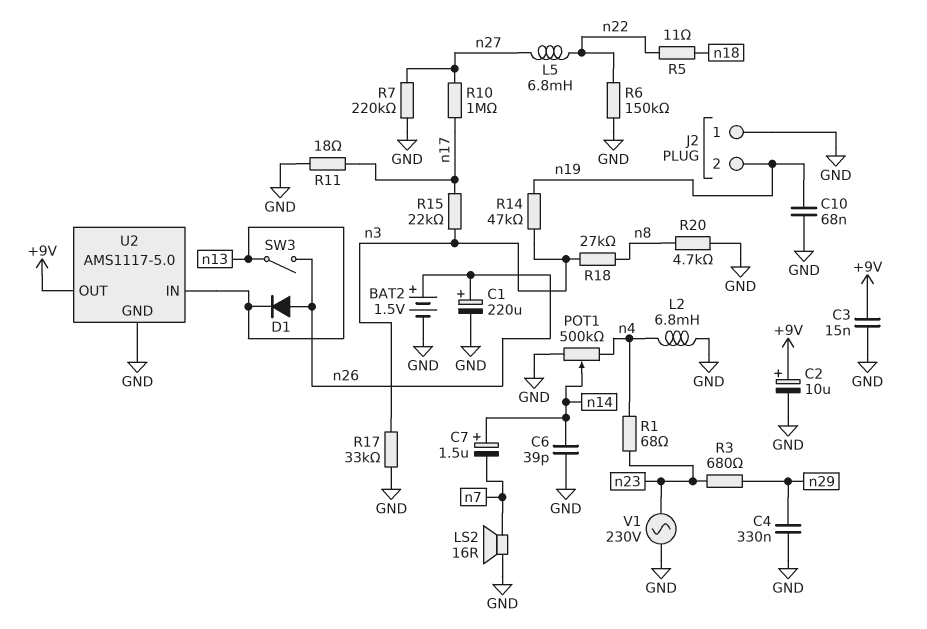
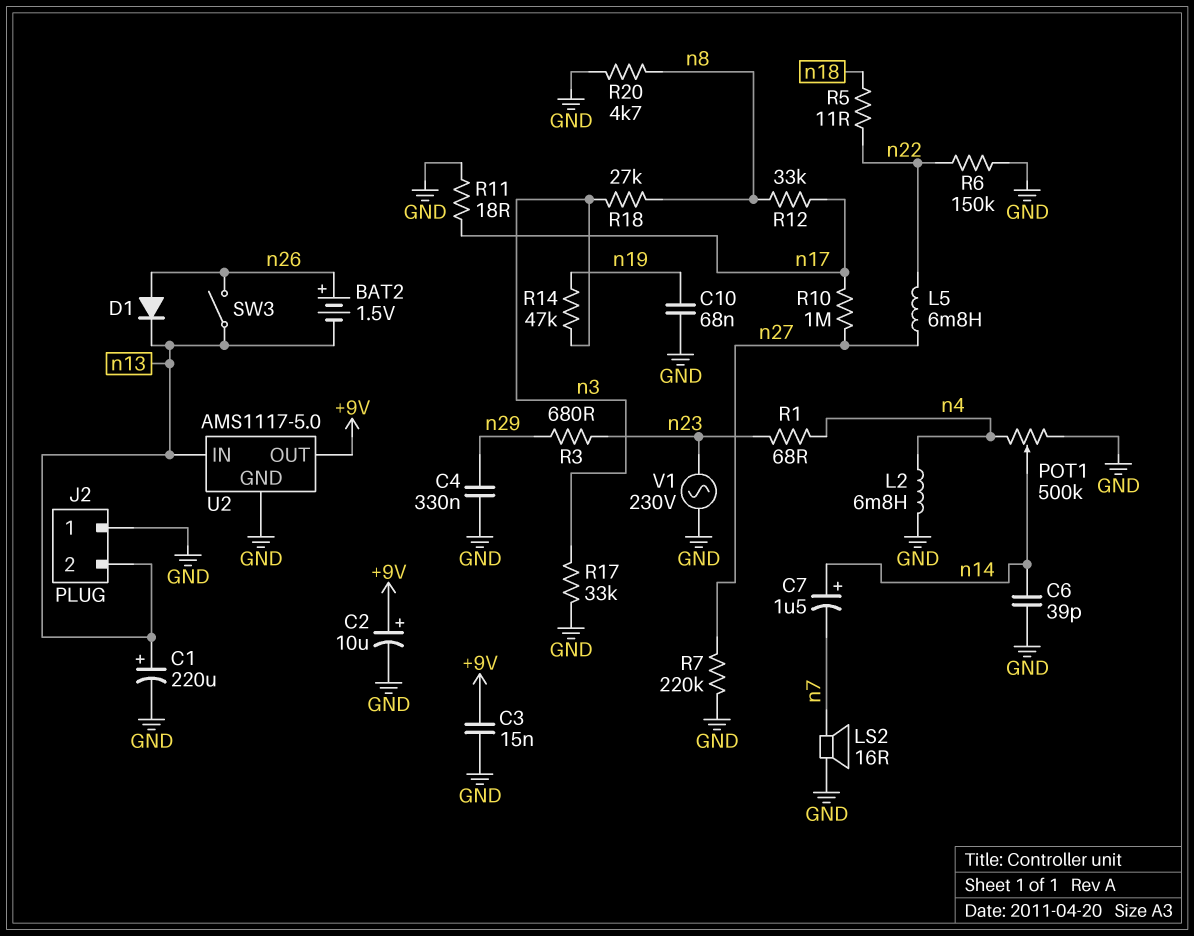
BAT2: 1.5V (plus n26, minus GND) -> 1.5V (plus n26, minus n13)
C1: 220uF (plus n26, minus GND) -> 220uF (plus n13, minus GND)
J2 pin 2: n19 -> n13
R12: none -> 33k (n8, n17)
R15: 22k (n3, n17) -> none

